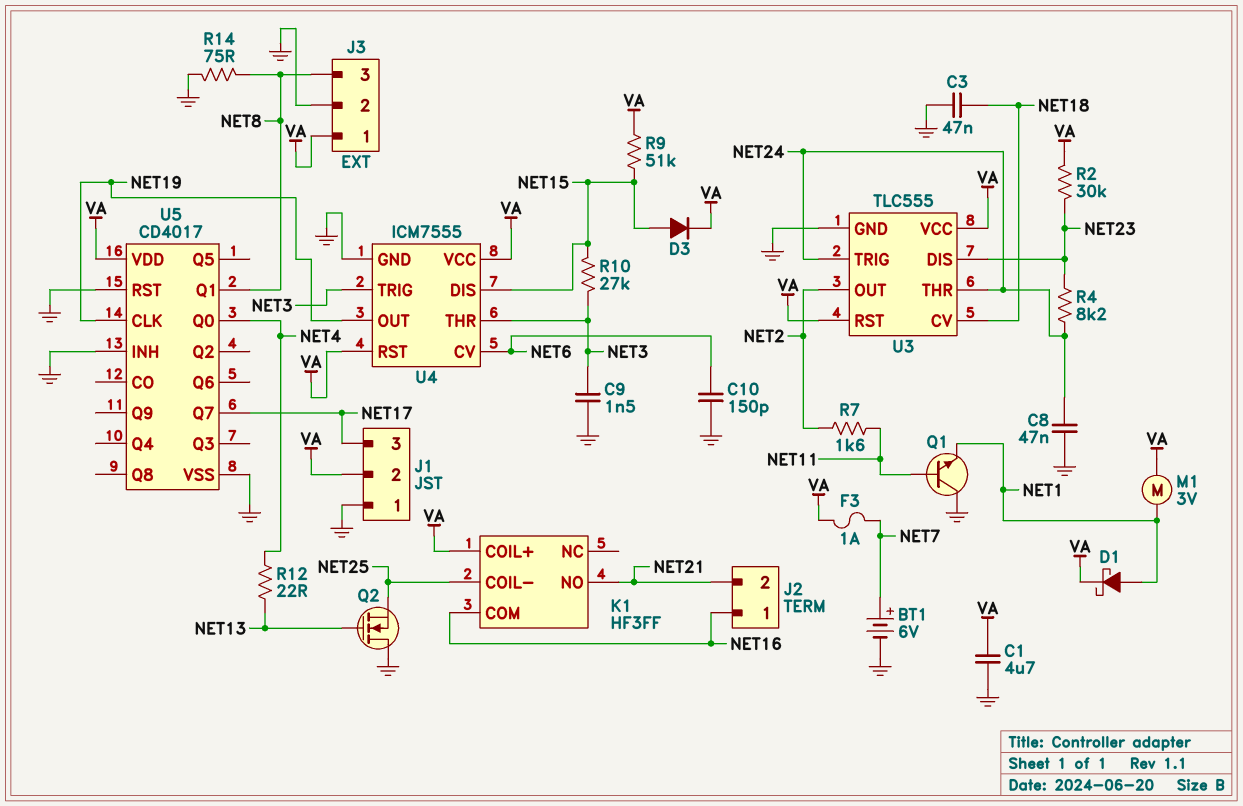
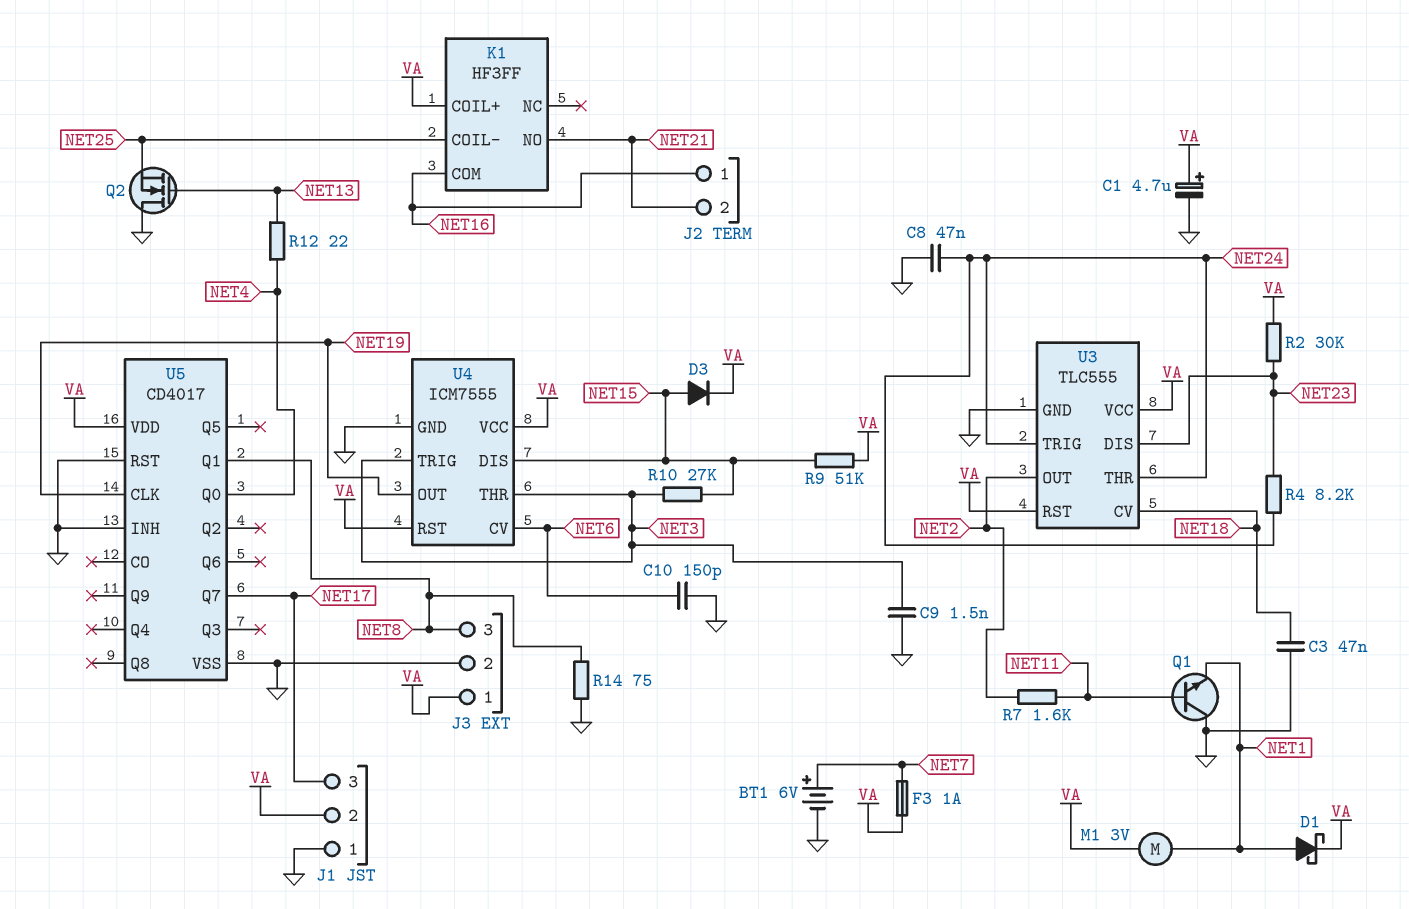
C1: 4.7uF (GND, VA) -> 4.7uF (plus VA, minus GND)

